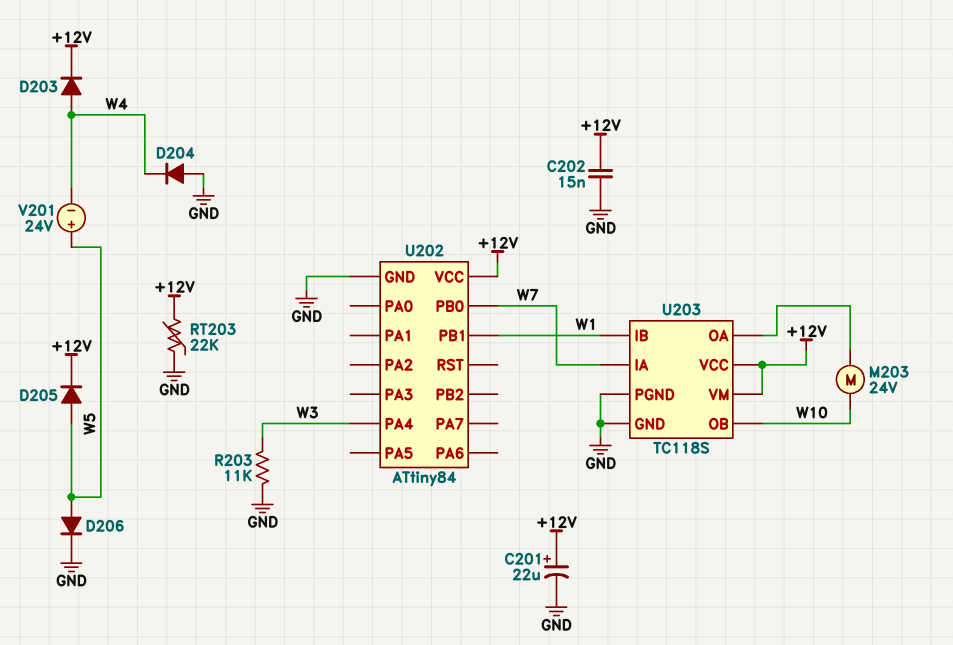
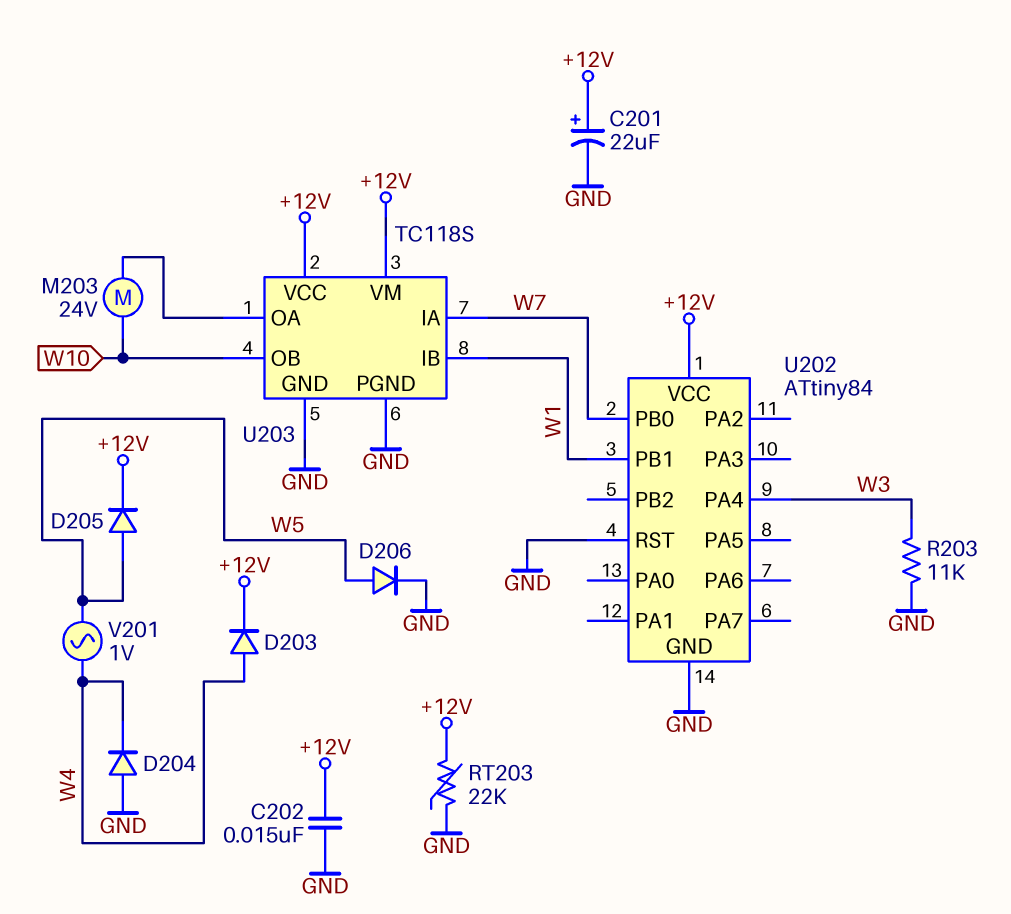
U202 pin RST: none -> GND
V201: 24V (plus W5, minus W4) -> AC 1V (W4, W5)

